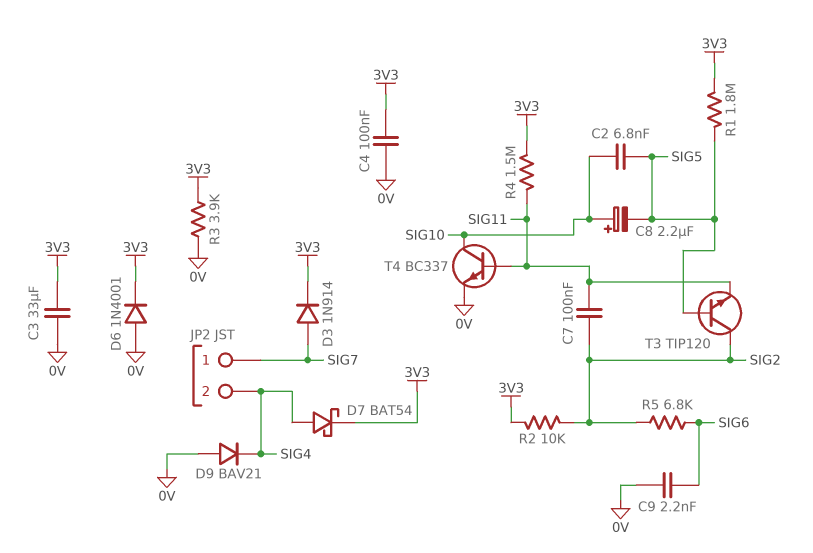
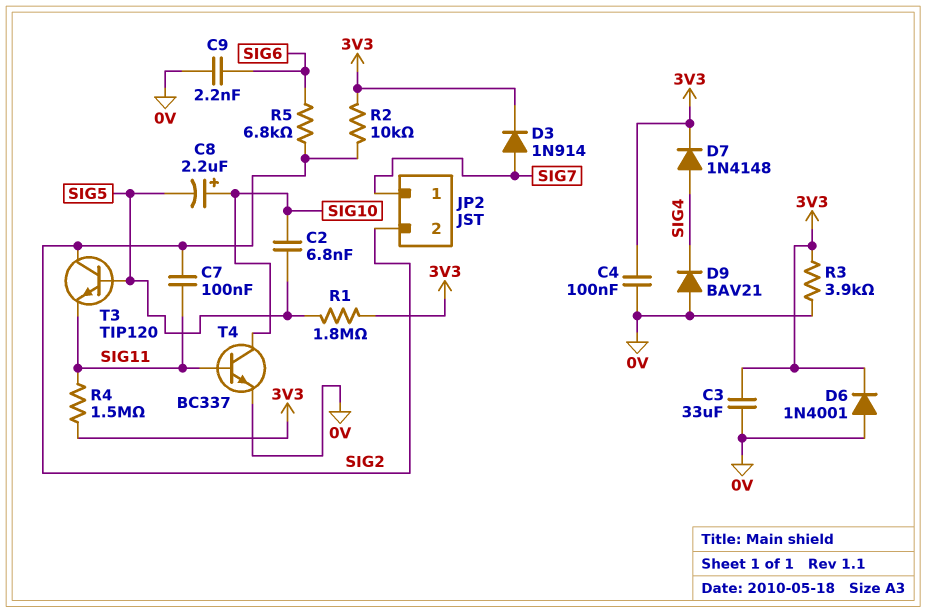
D7: schottky BAT54 (A SIG4, K 3V3) -> diode 1N4148 (A SIG4, K 3V3)
JP2 pin 2: SIG4 -> SIG2

